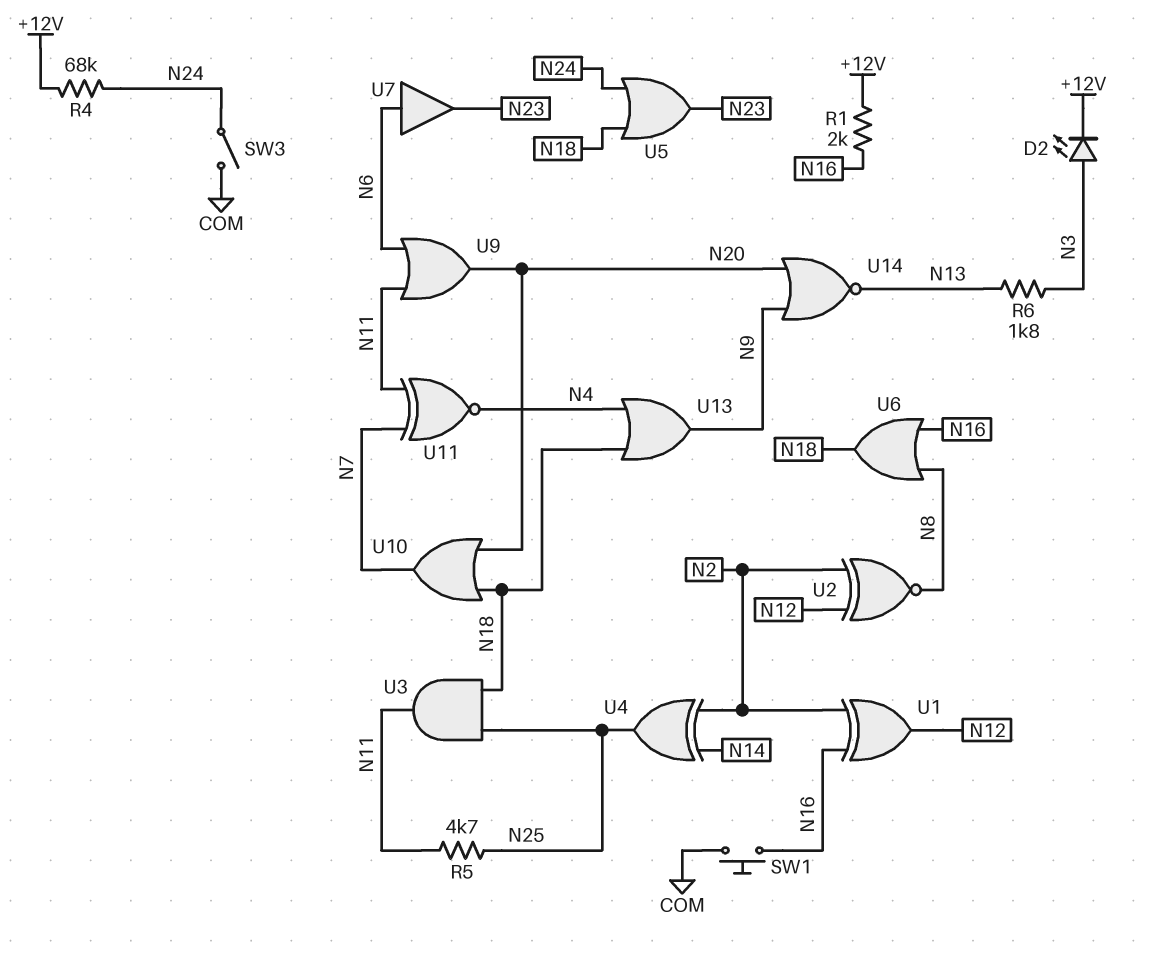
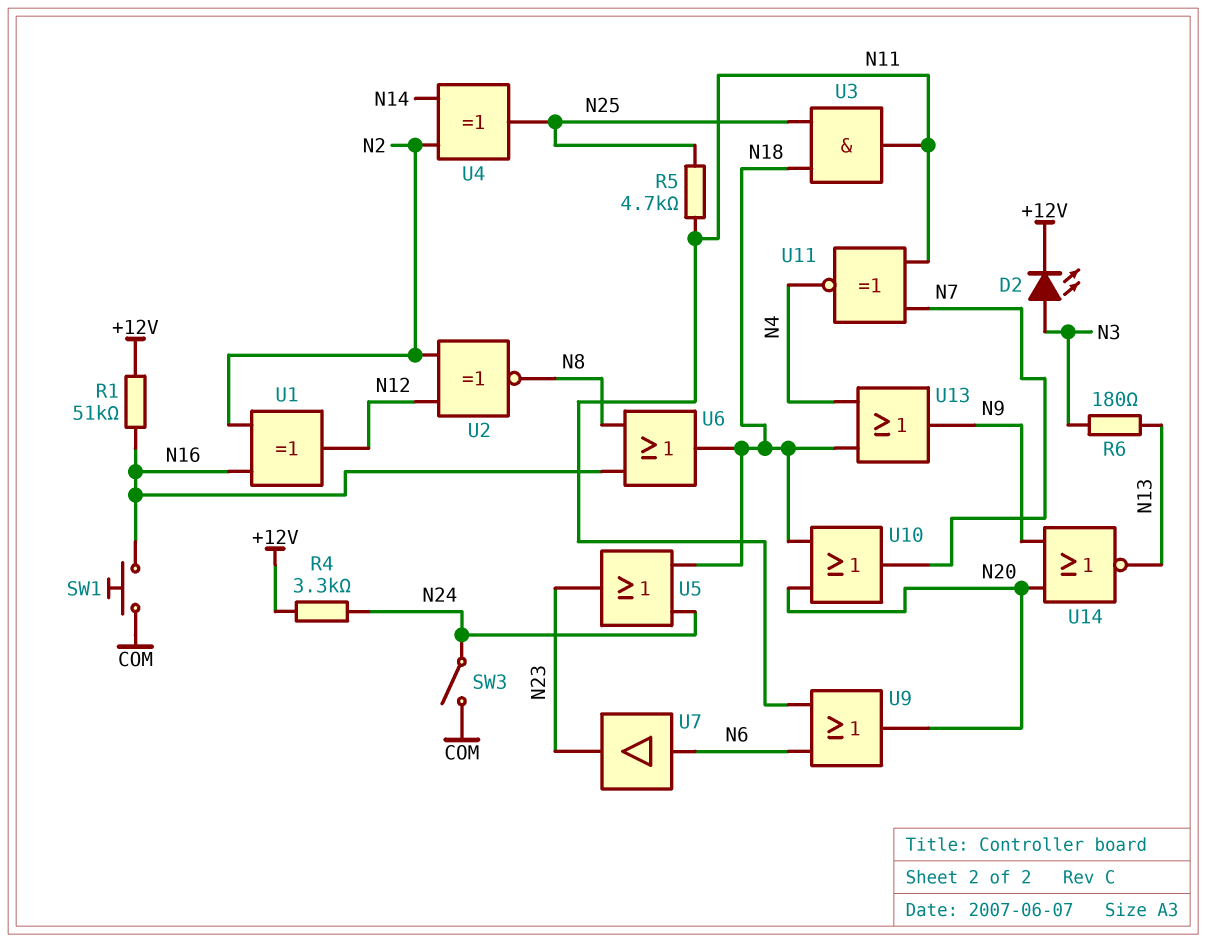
R1: 2k (+12V, N16) -> 51k (+12V, N16)
R4: 68k (+12V, N24) -> 3.3k (+12V, N24)
R6: 1.8k (N3, N13) -> 180 (N3, N13)

